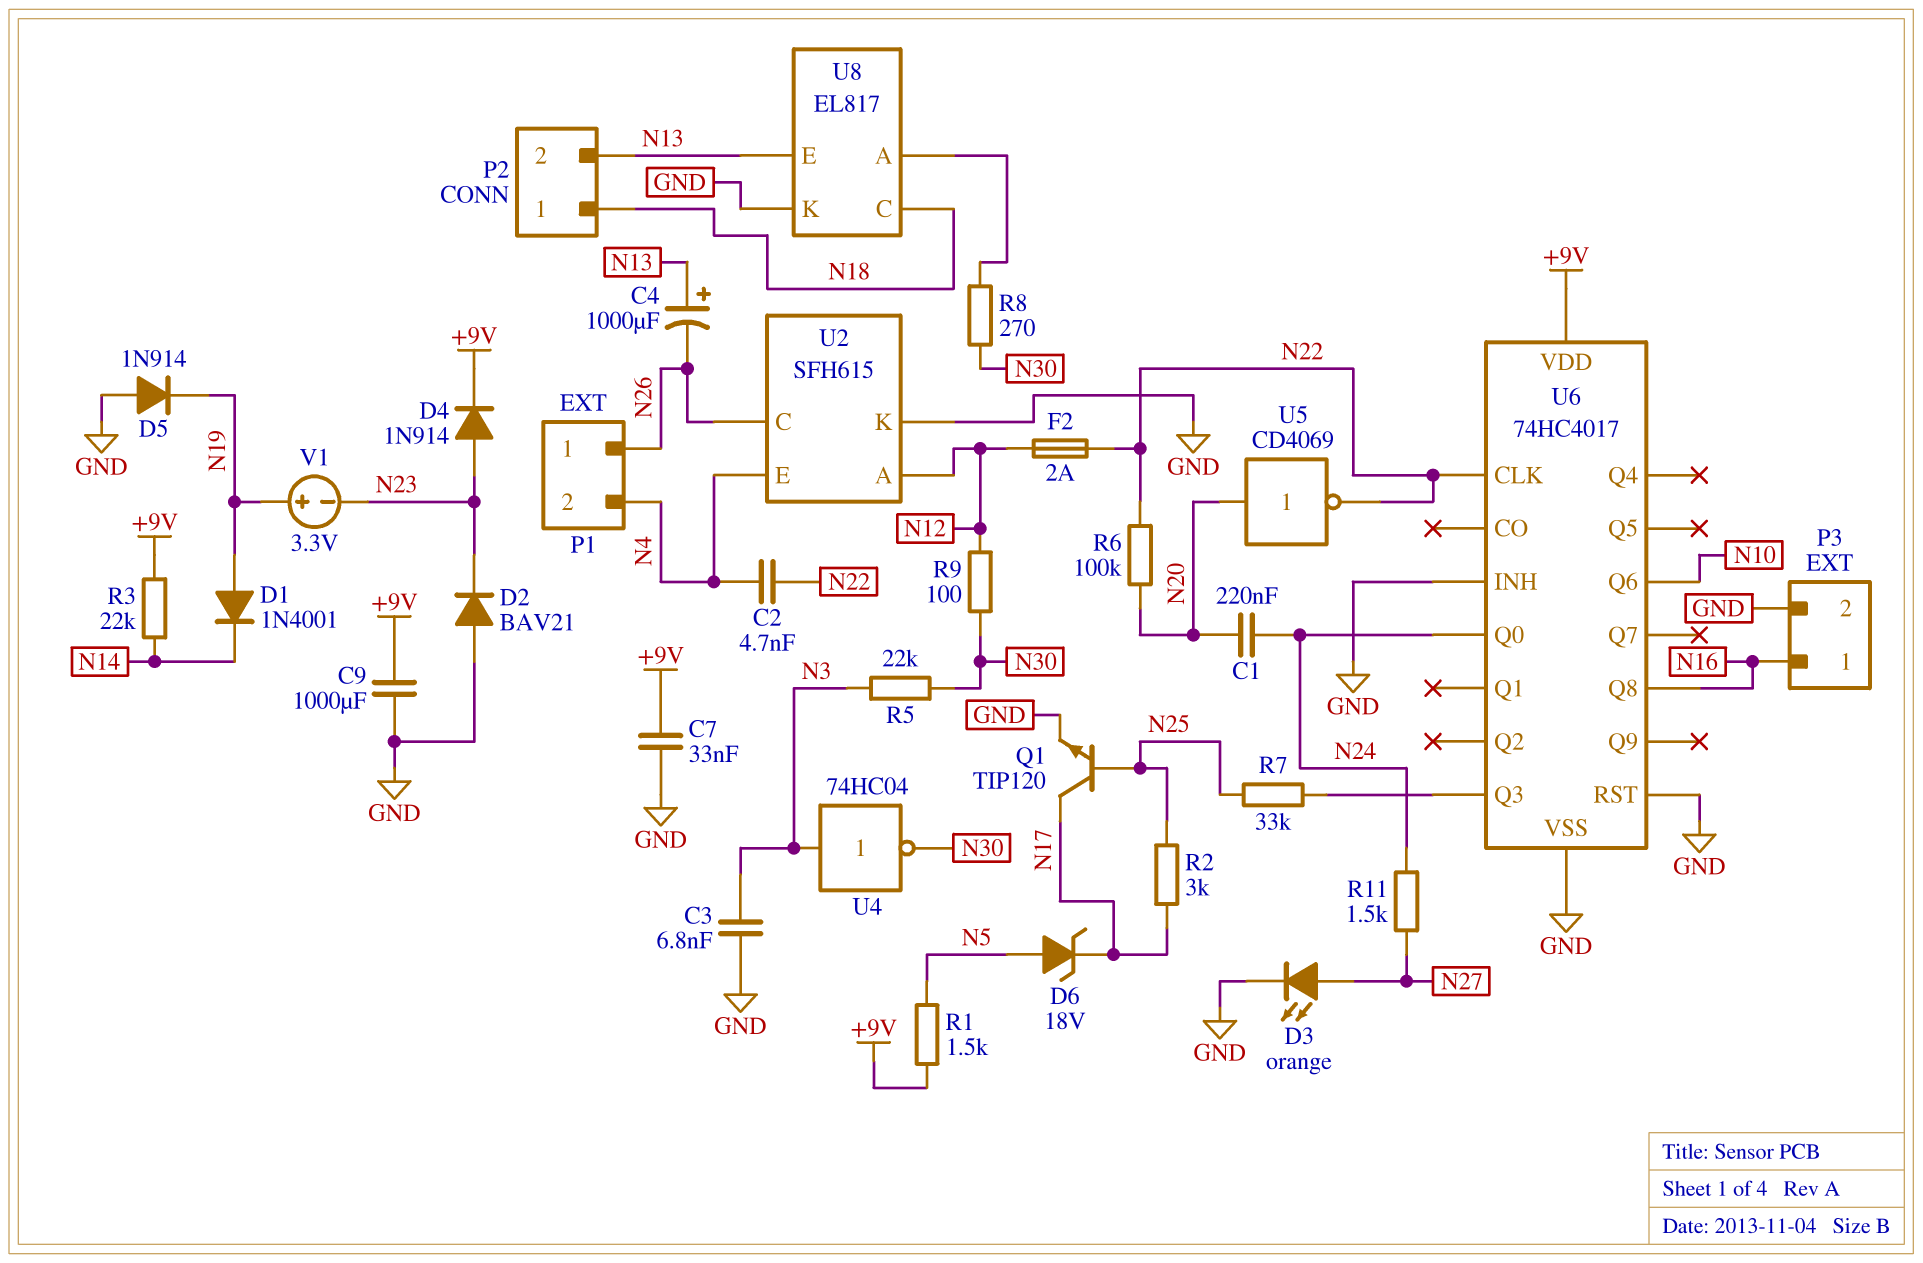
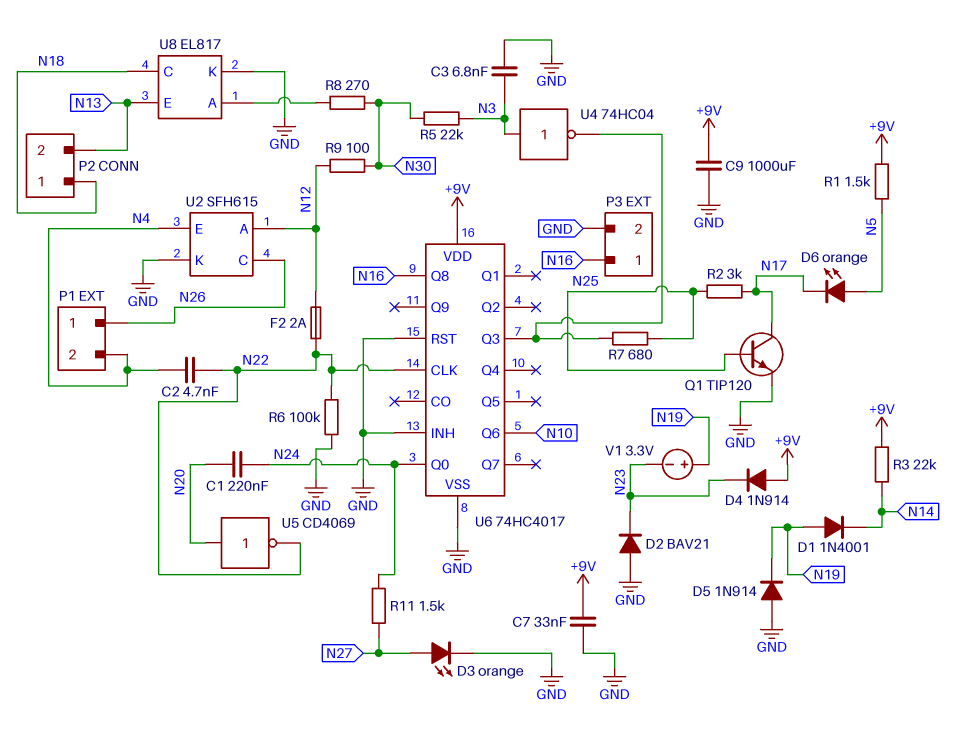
C4: 1000uF (plus N13, minus N26) -> none
D4: diode 1N914 (A N23, K +9V) -> diode 1N914 (A +9V, K N23)
D6: zener 18V (A N5, K N17) -> LED orange (A N5, K N17)
R6: 100k (N20, N22) -> 100k (GND, N22)
R7: 33k (N25, U6/Q3) -> 680 (N25, U6/Q3)
U4: NOT 74HC04 (in N3, out N30) -> NOT 74HC04 (in N3, out U6/Q3)

